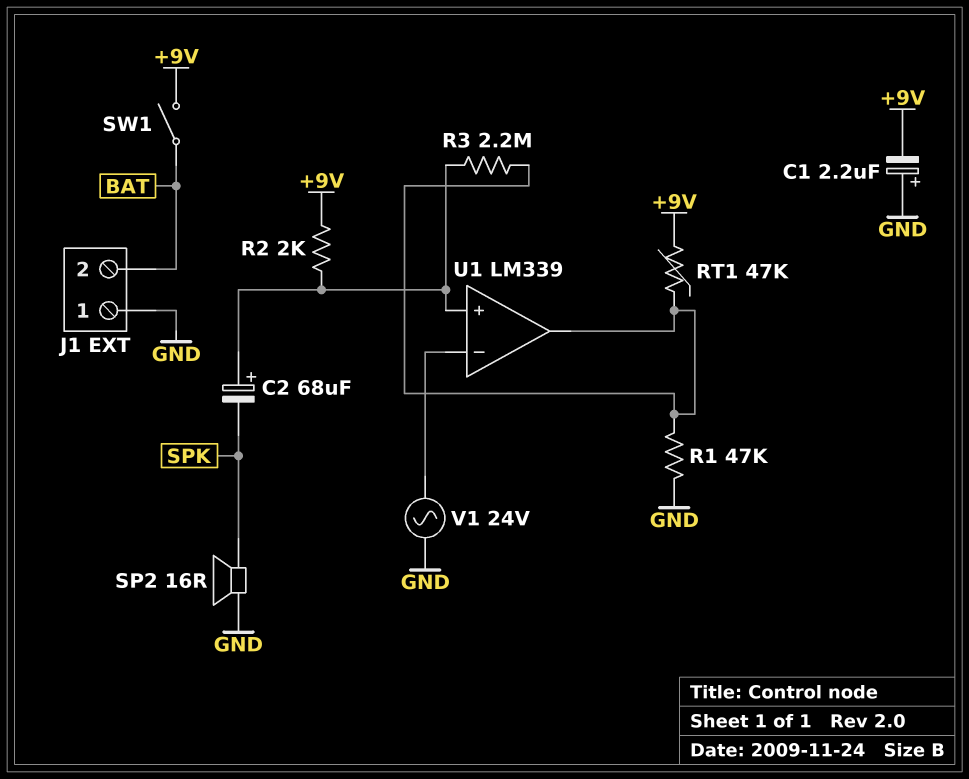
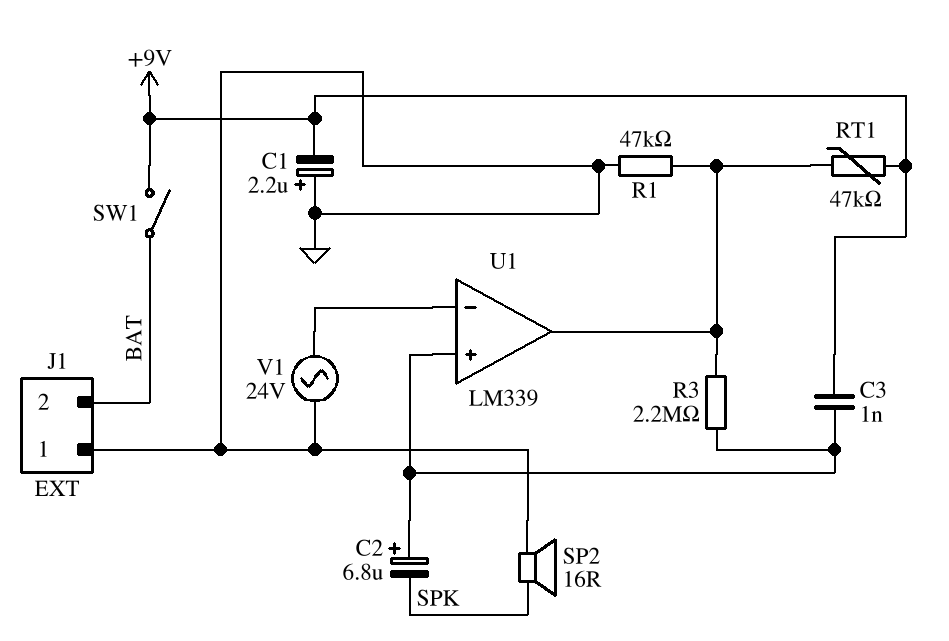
C2: 68uF (plus U1/in+, minus SPK) -> 6.8uF (plus U1/in+, minus SPK)
C3: none -> 1nF (+9V, U1/in+)
R2: 2k (+9V, U1/in+) -> none

